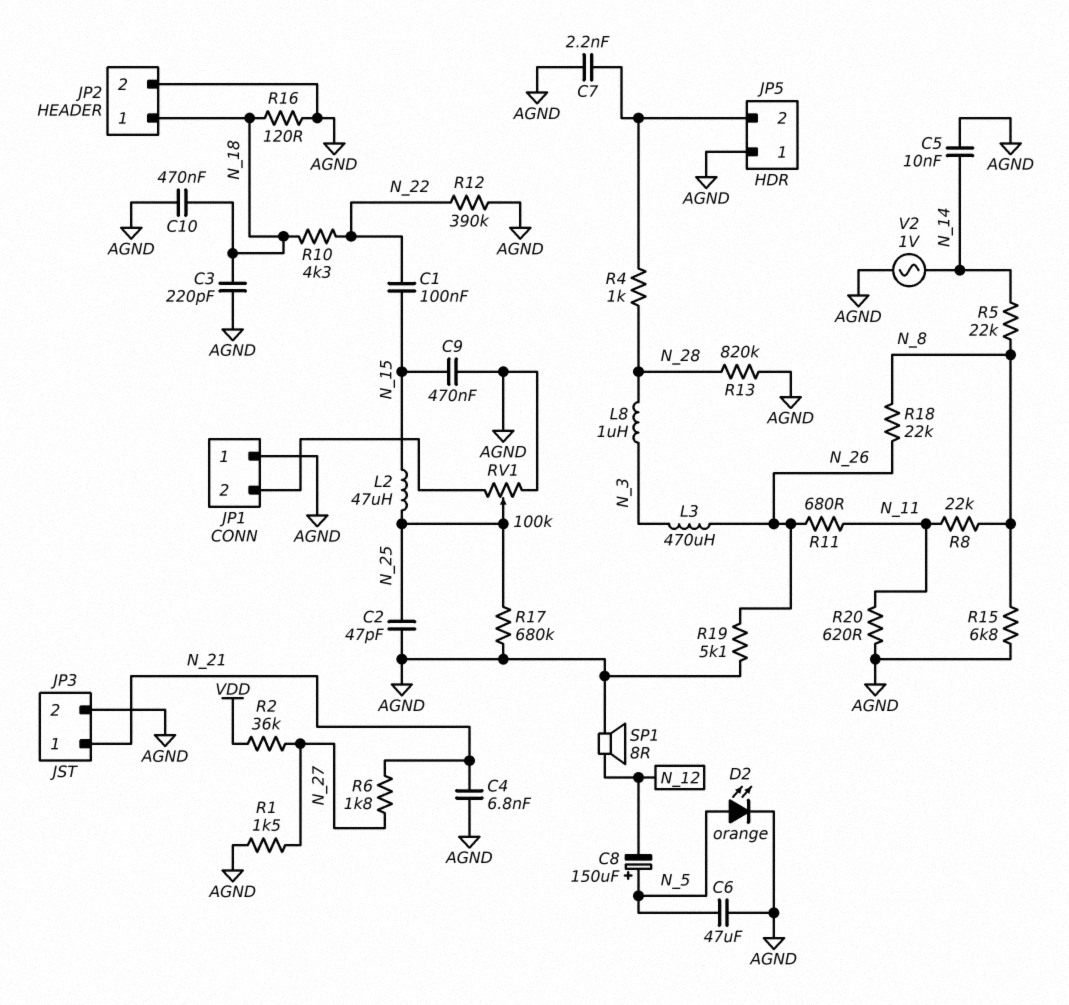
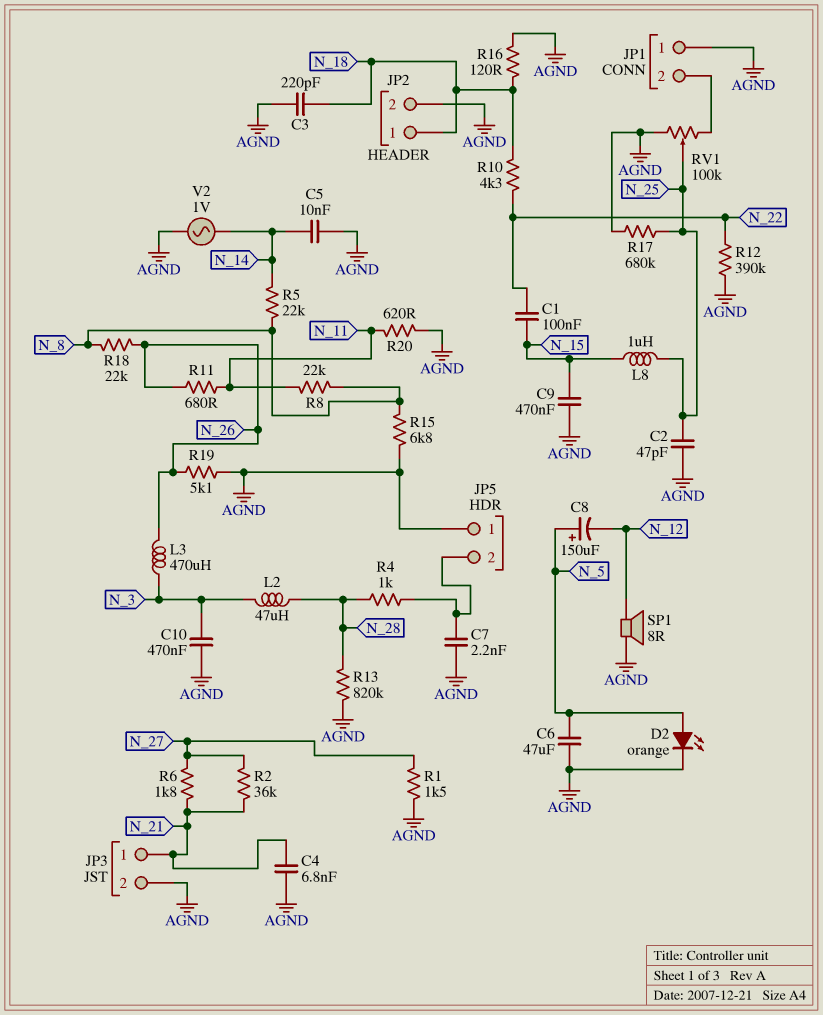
C10: 470nF (AGND, N_18) -> 470nF (AGND, N_3)
L2: 47uH (N_15, N_25) -> 47uH (N_3, N_28)
L8: 1uH (N_3, N_28) -> 1uH (N_15, N_25)
R2: 36k (N_27, VDD) -> 36k (N_21, N_27)

